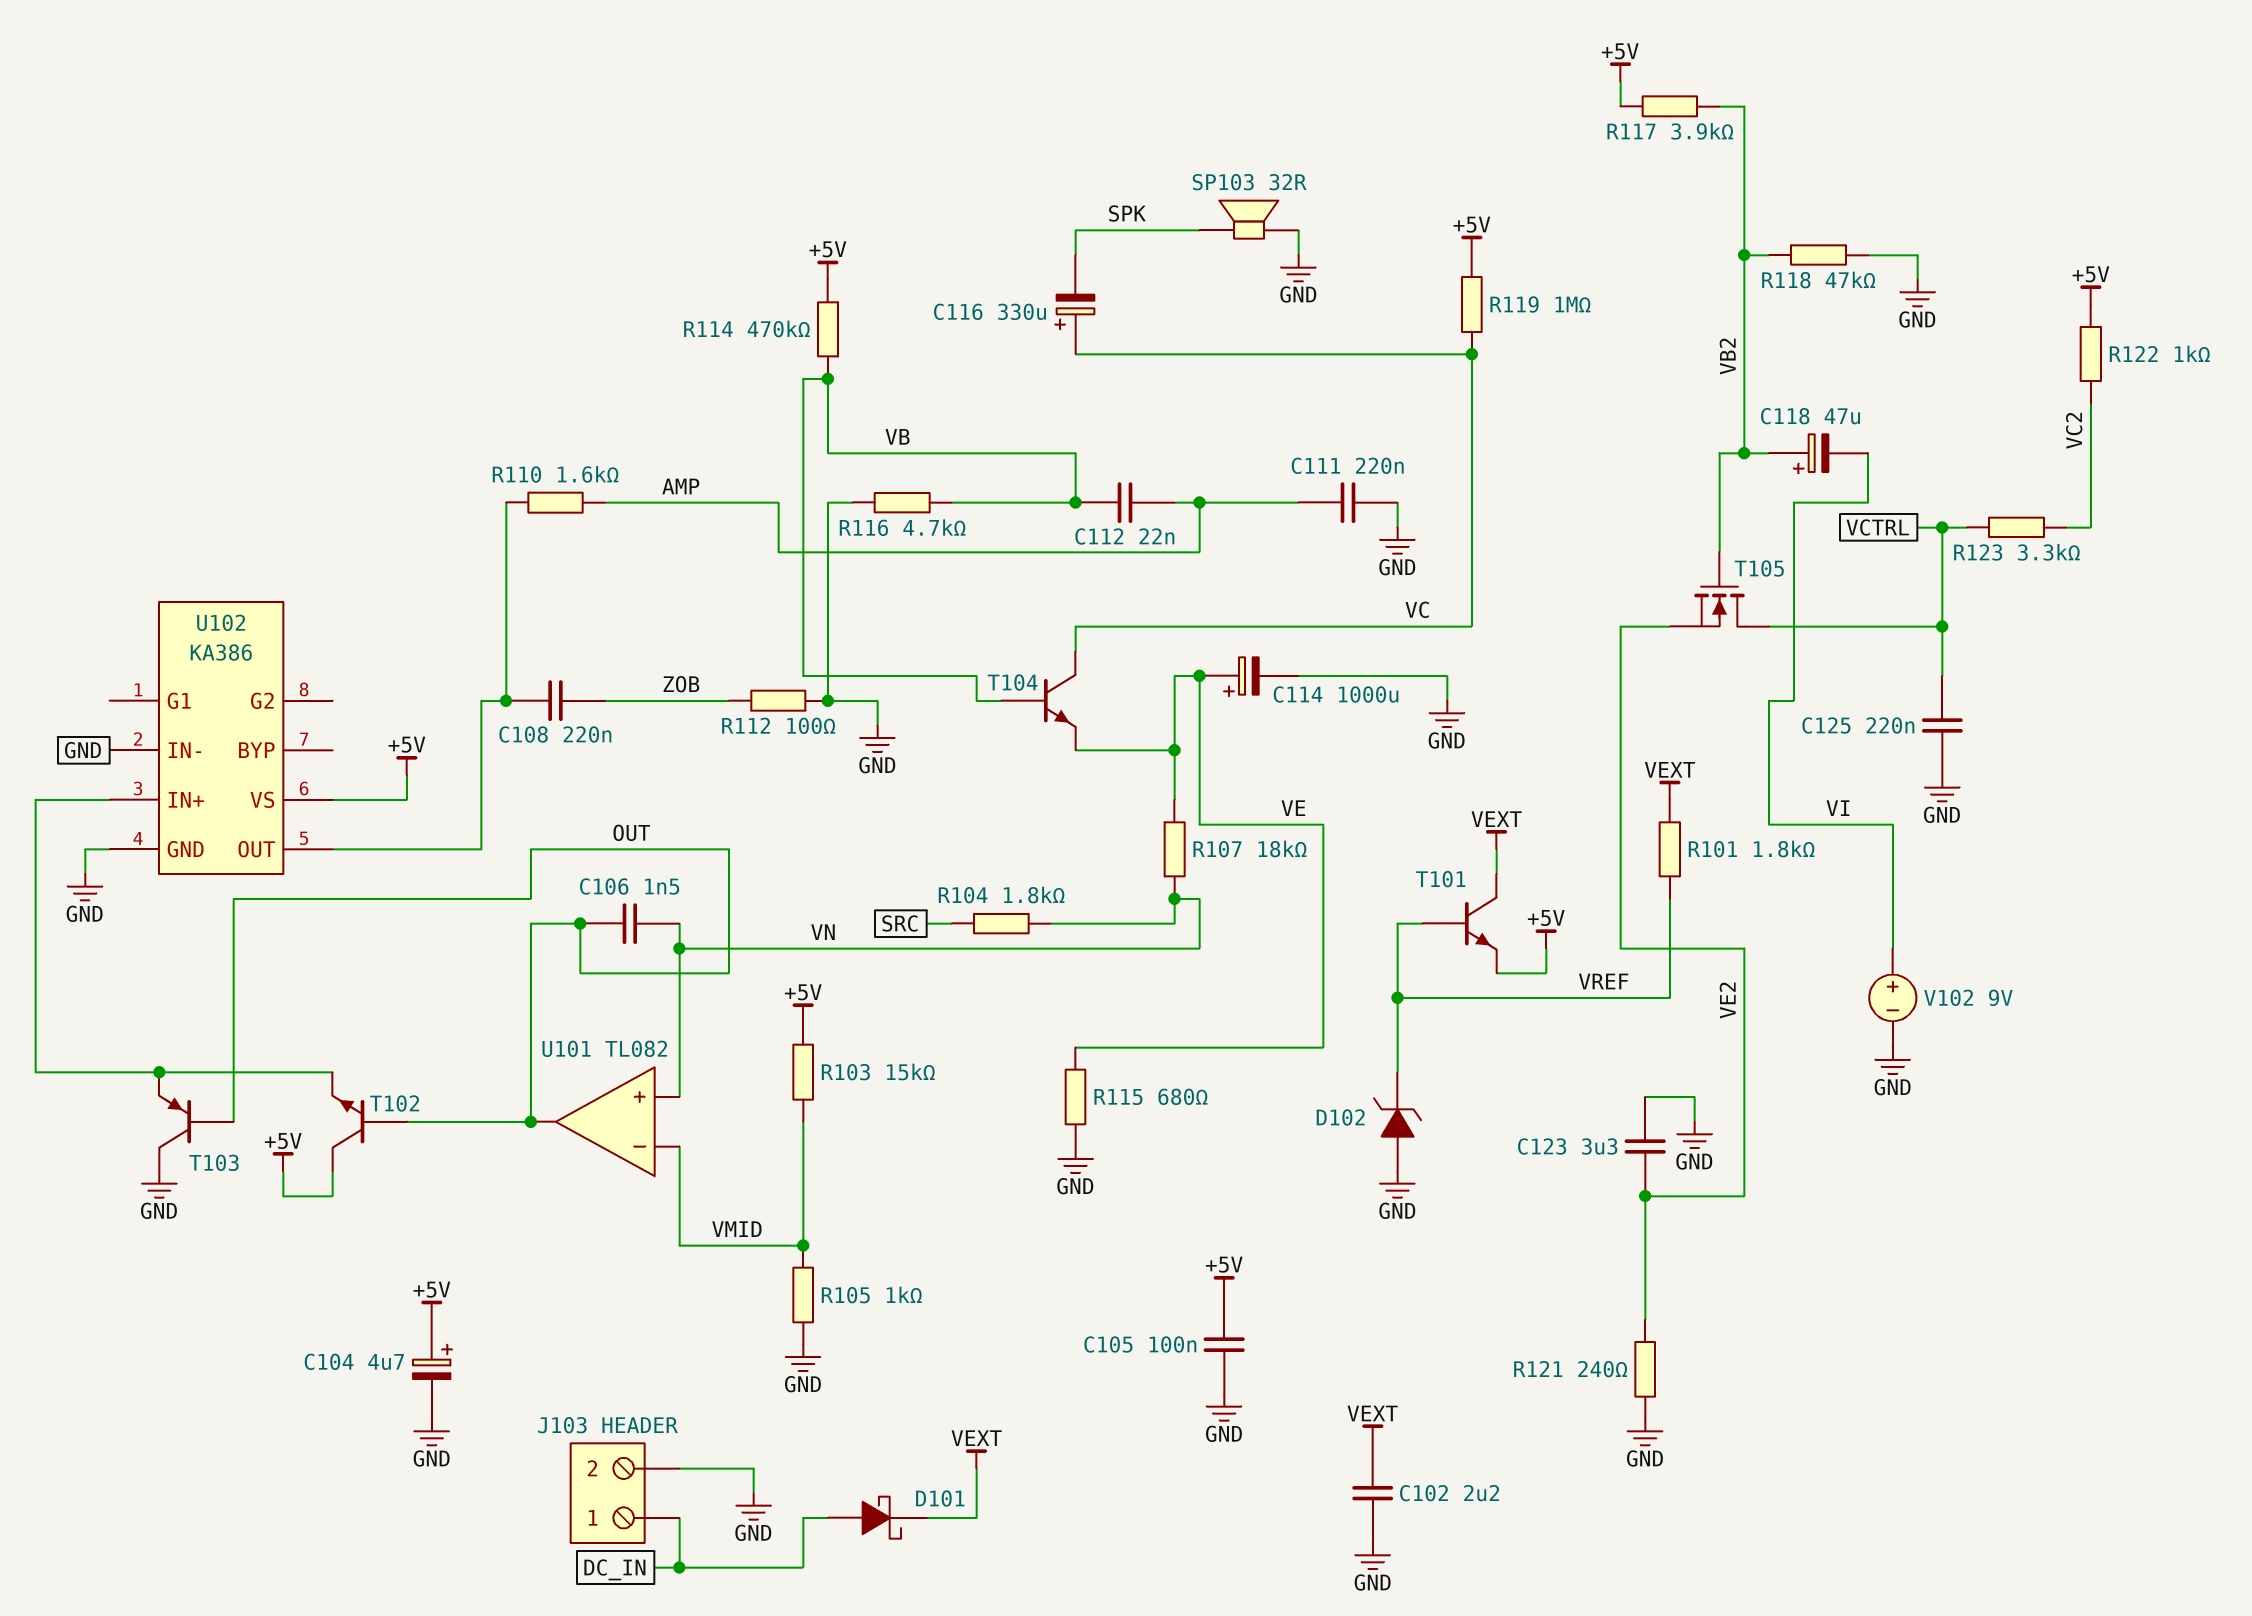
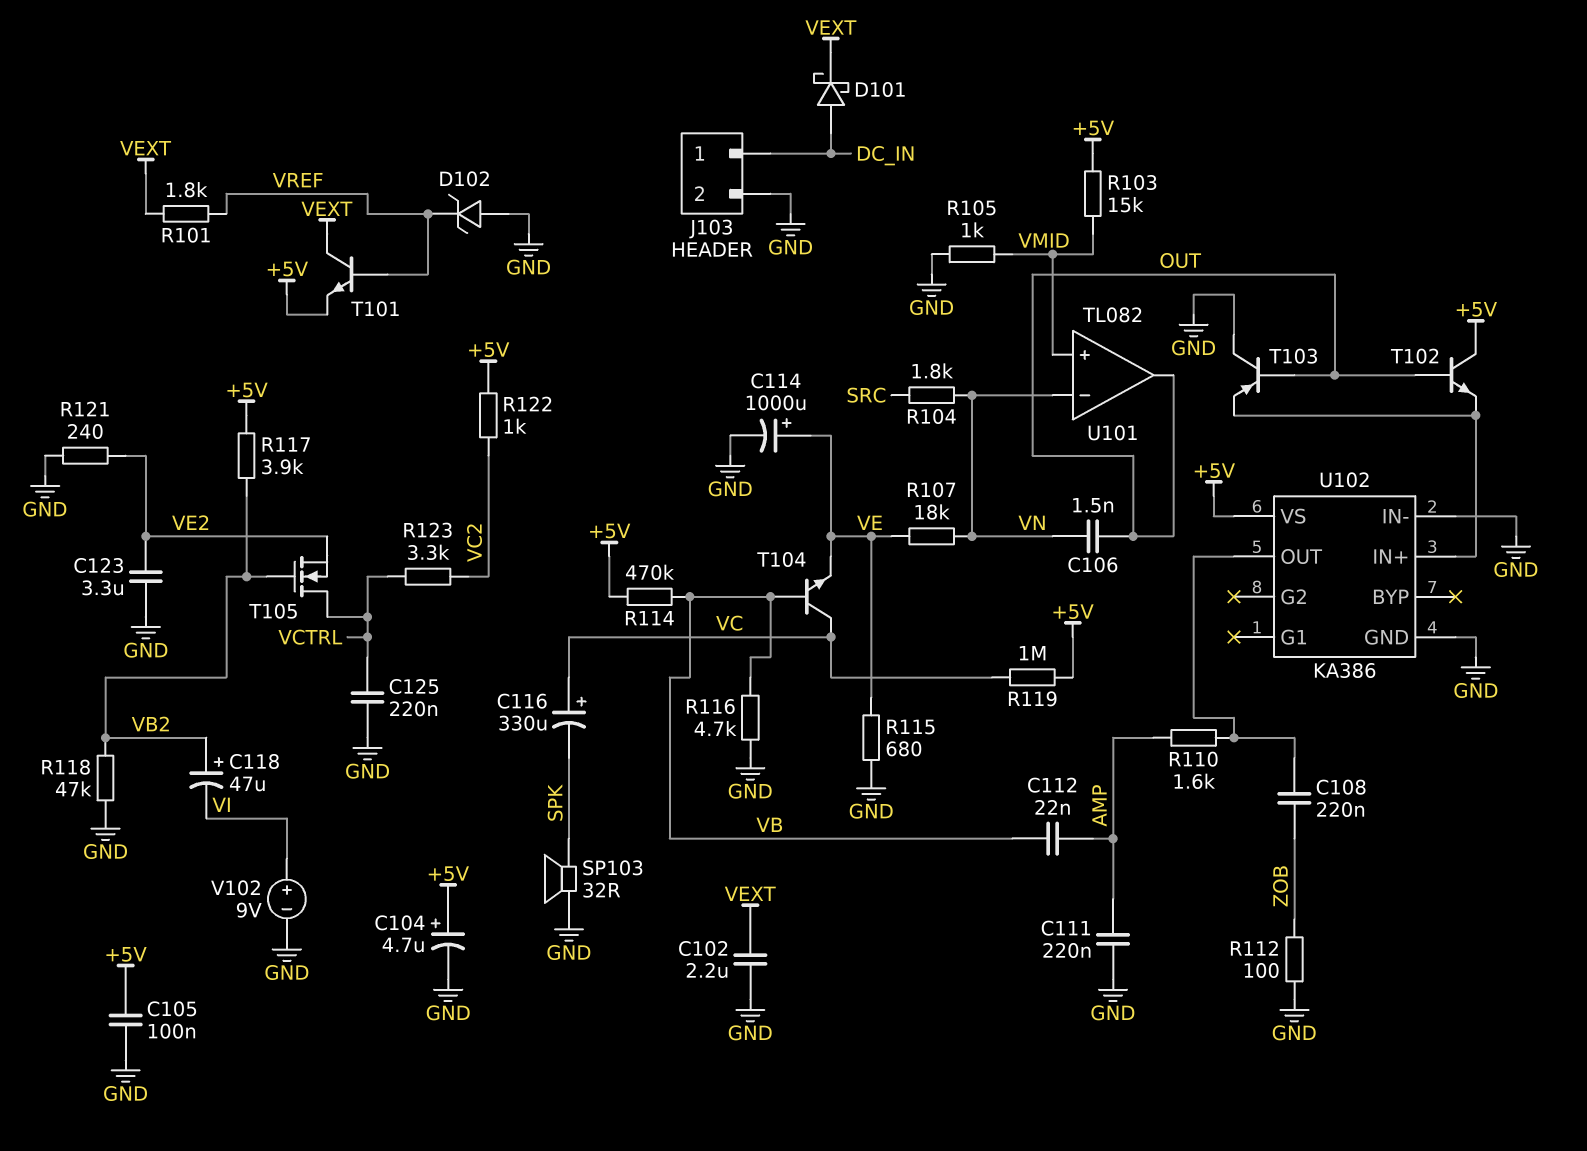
U101 pin in+: VN -> VMID
U101 pin in-: VMID -> VN

